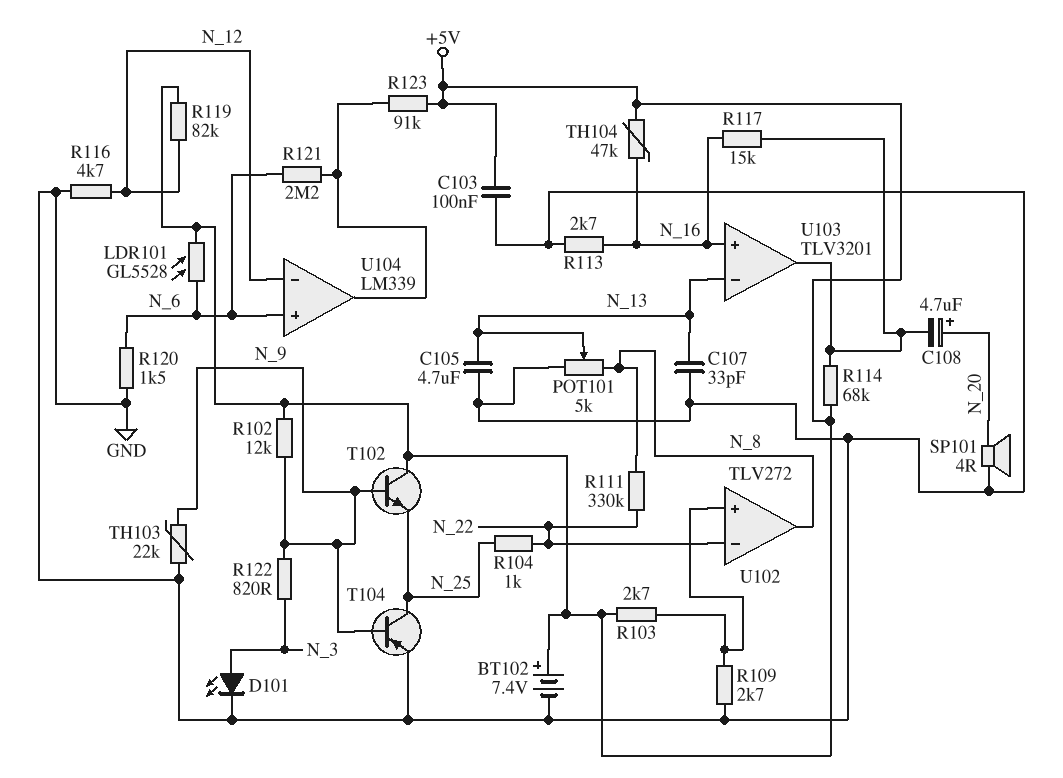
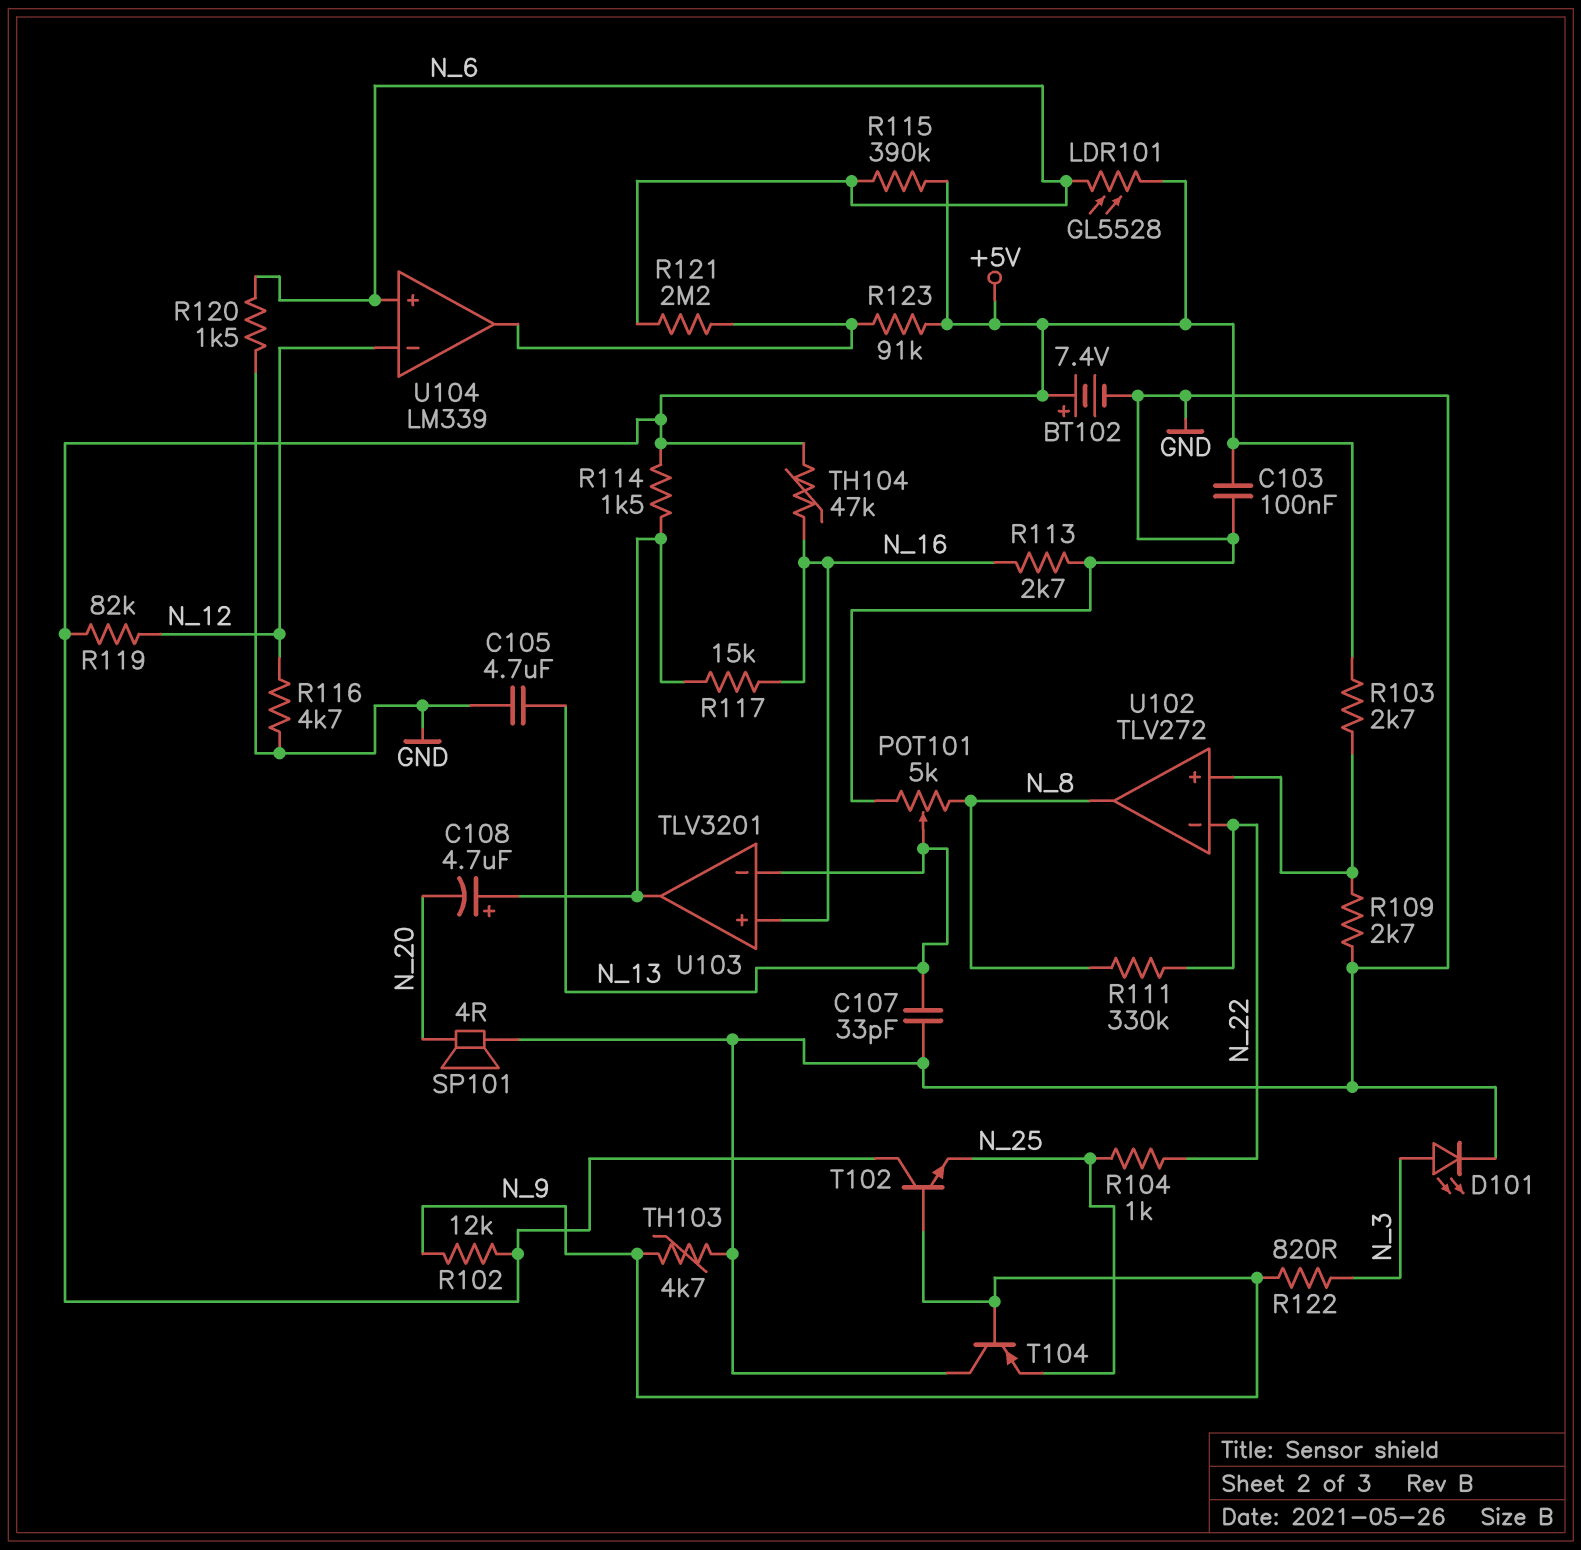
C108: 4.7uF (plus N_20, minus U103/out) -> 4.7uF (plus U103/out, minus N_20)
R114: 68k (+5V, U103/out) -> 1.5k (+5V, U103/out)
R115: none -> 390k (+5V, N_6)
T104: PNP (B N_9, C N_25, E GND) -> PNP (B N_9, C GND, E N_25)
TH103: 22k (GND, N_9) -> 4.7k (GND, N_9)

